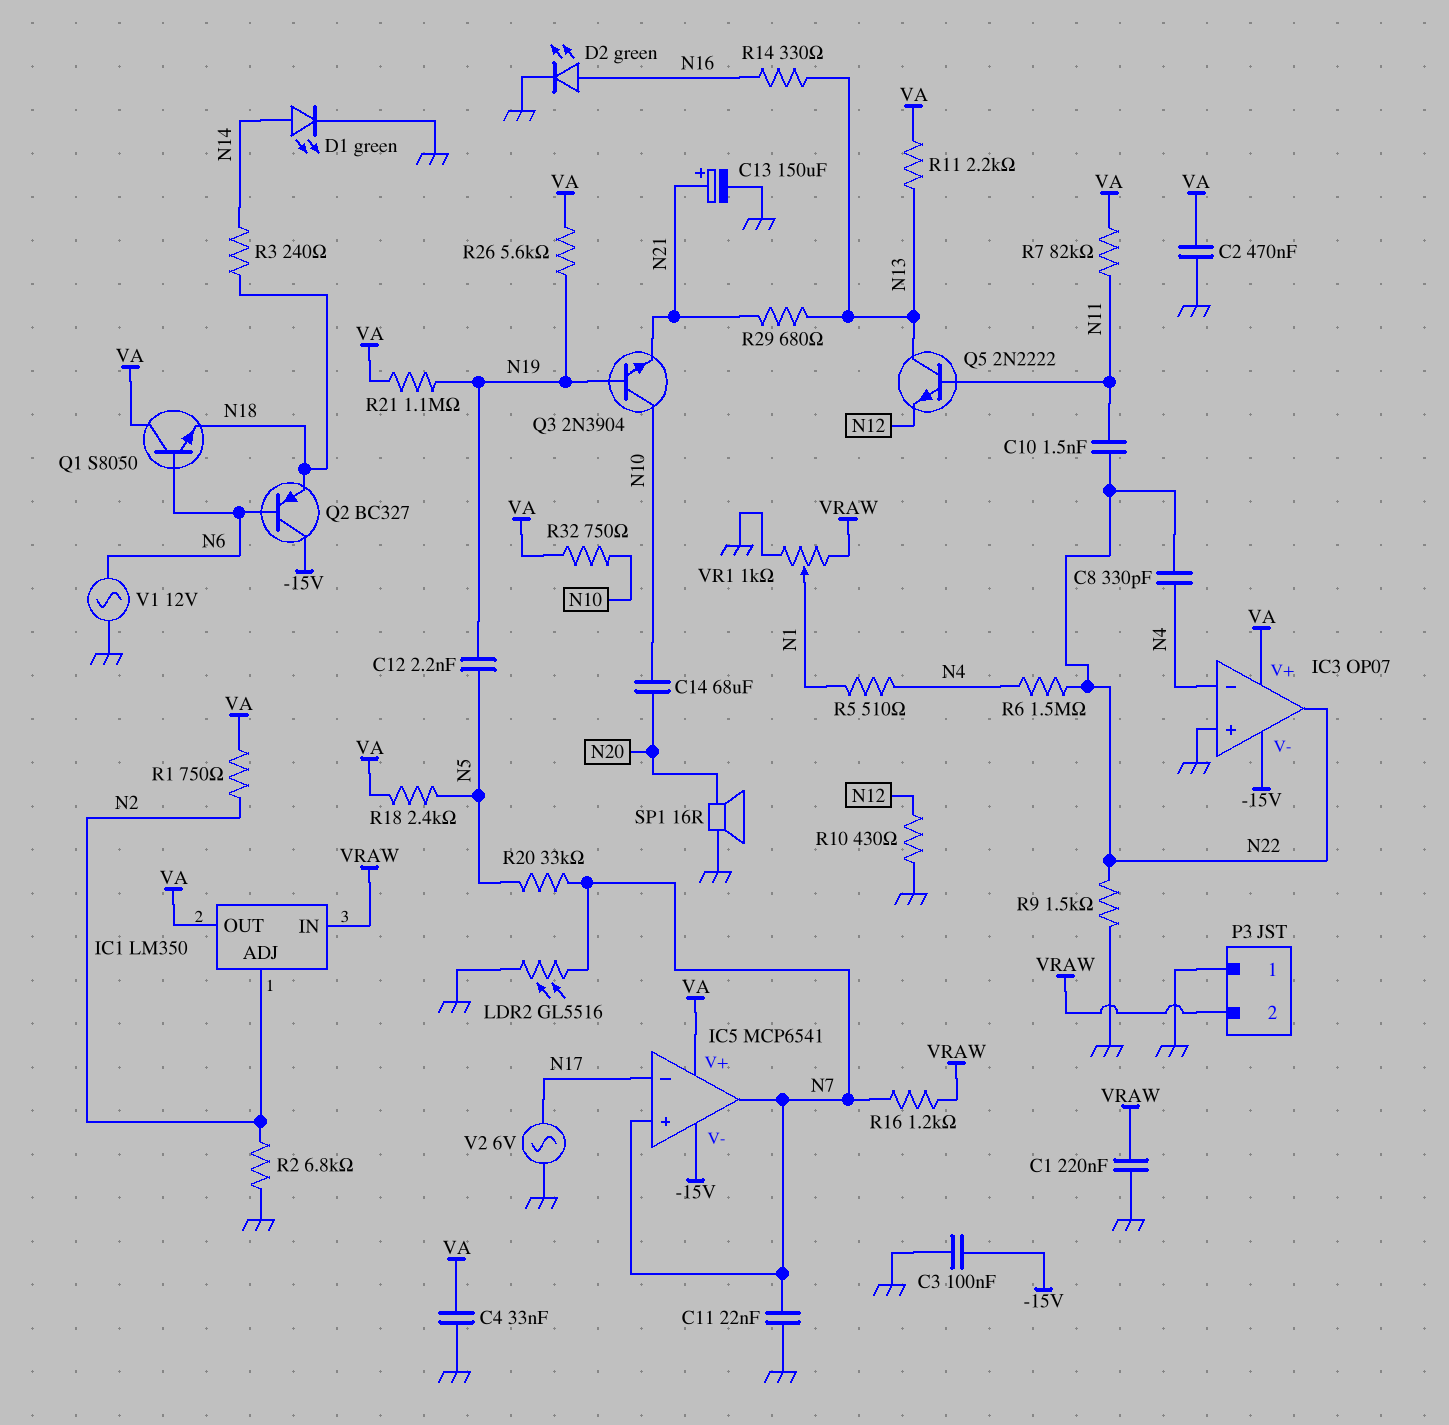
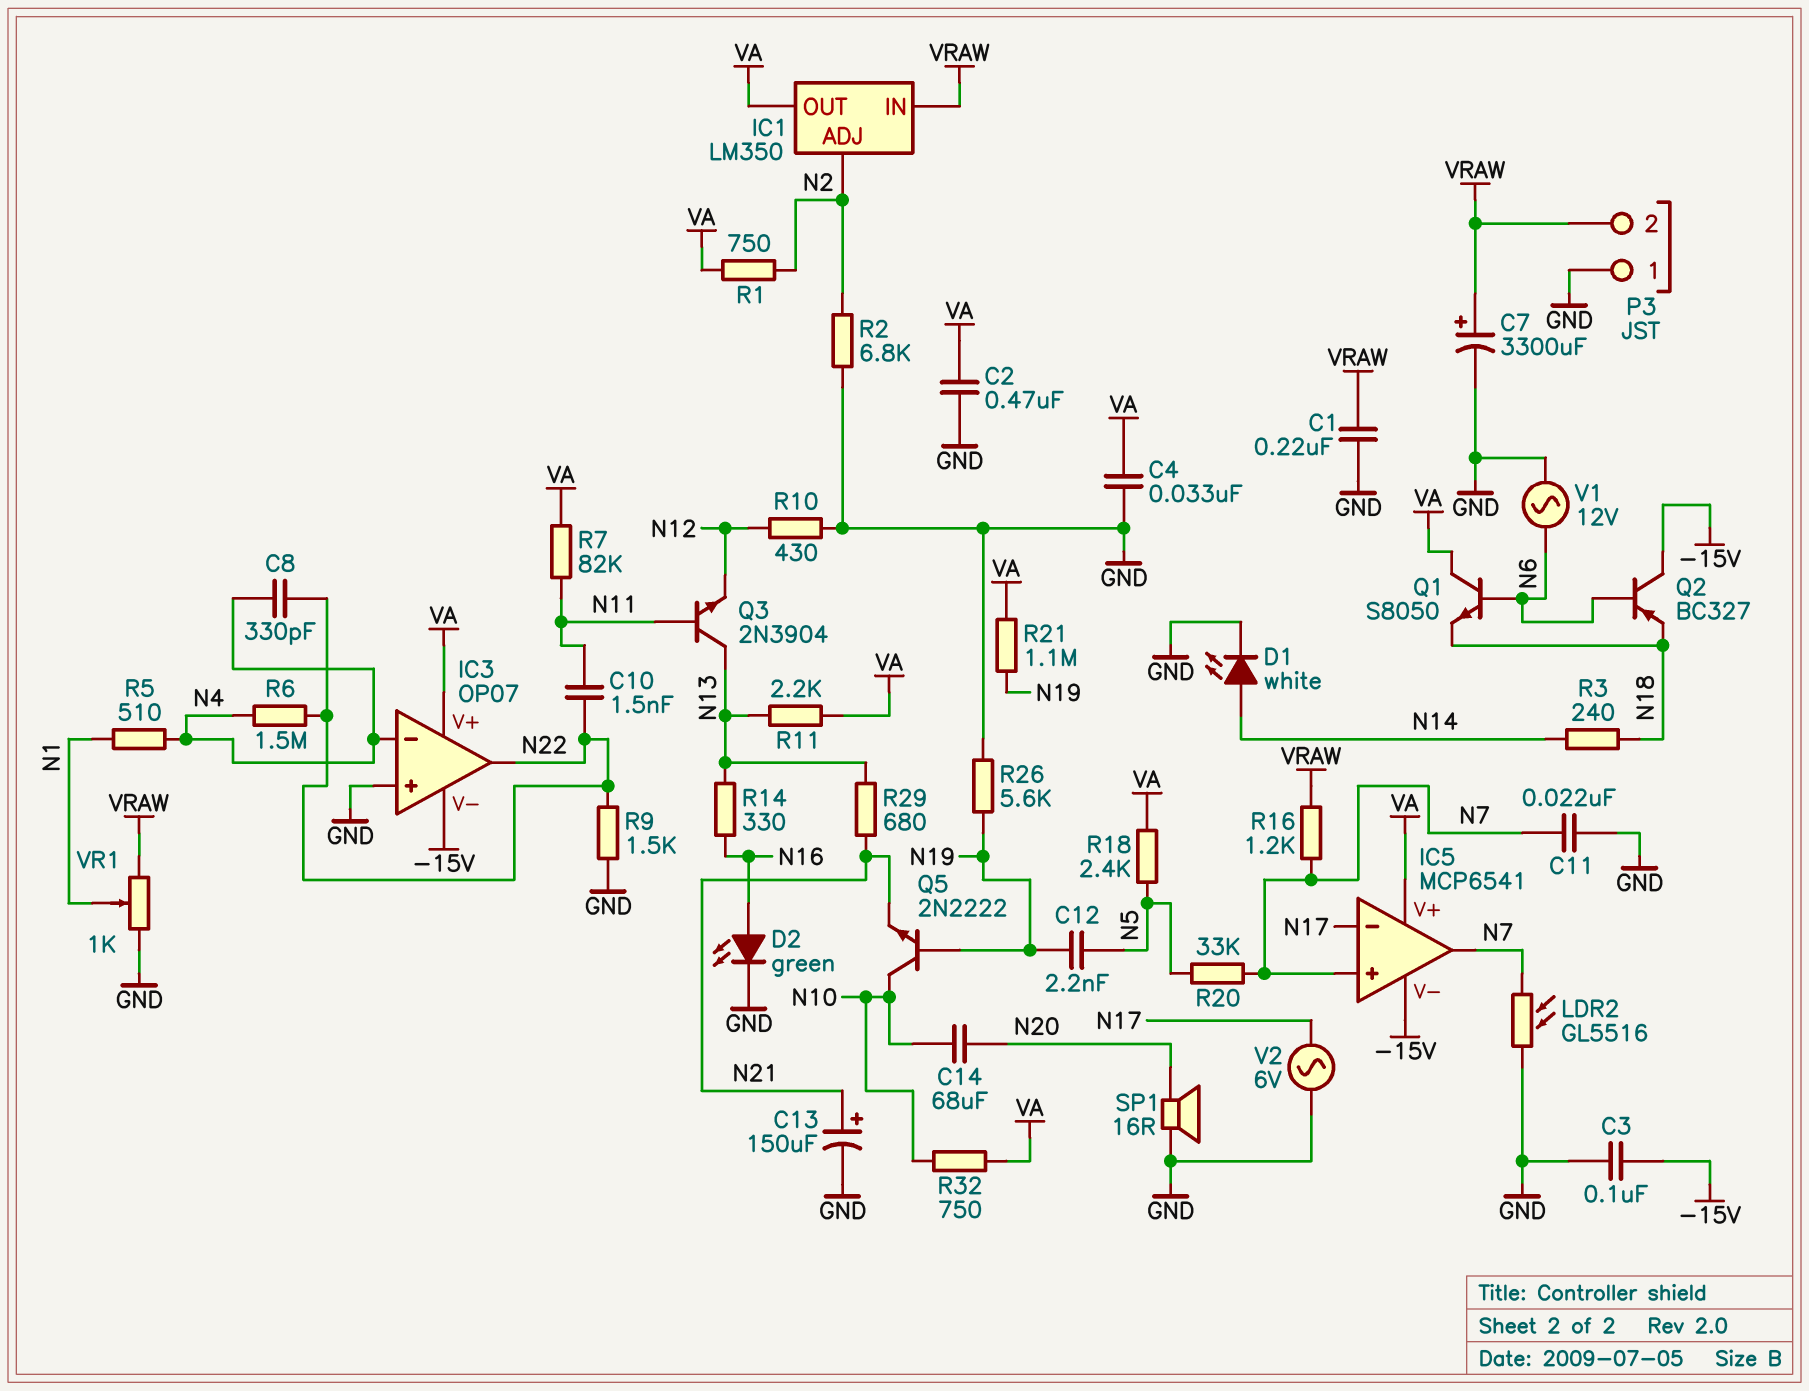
C7: none -> 3300uF (plus VRAW, minus GND)
D1: LED green (A N14, K GND) -> LED white (A N14, K GND)
Q3: NPN 2N3904 (B N19, C N10, E N21) -> NPN 2N3904 (B N11, C N13, E N12)
Q5: NPN 2N2222 (B N11, C N13, E N12) -> NPN 2N2222 (B N19, C N10, E N21)
R26: 5.6k (N19, VA) -> 5.6k (GND, N19)

